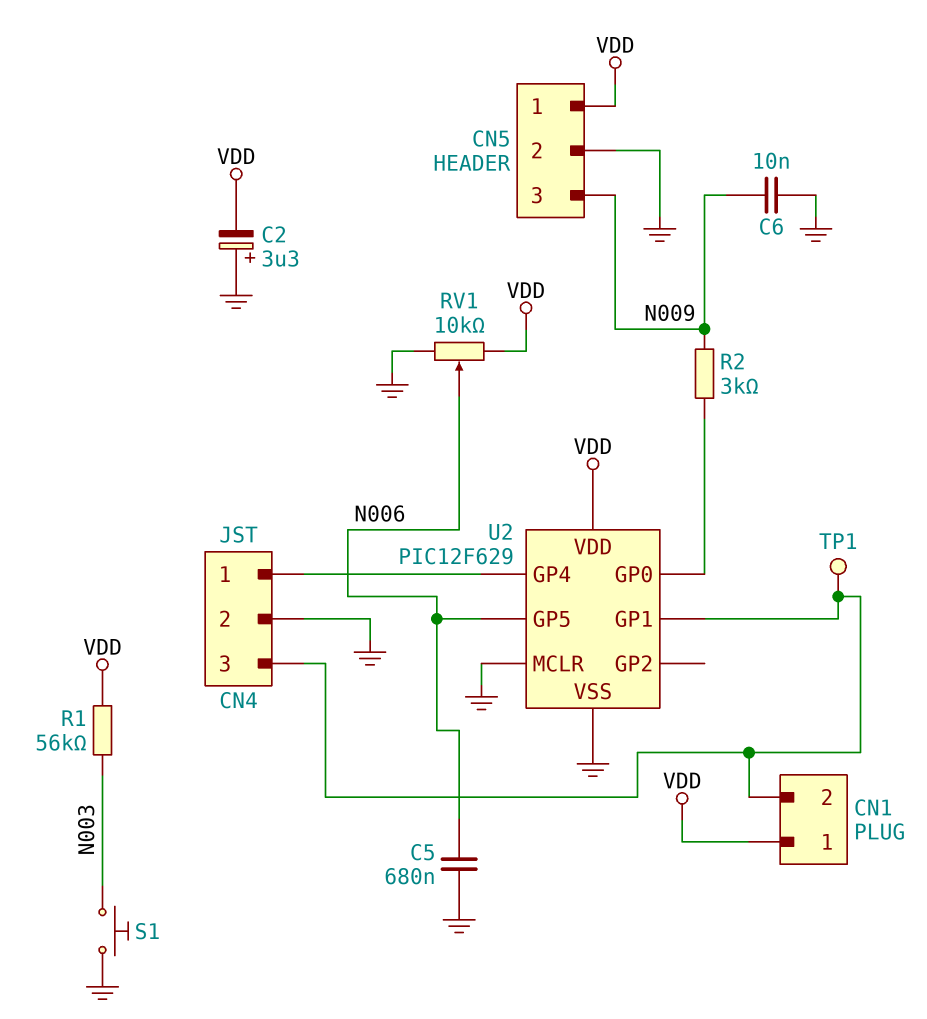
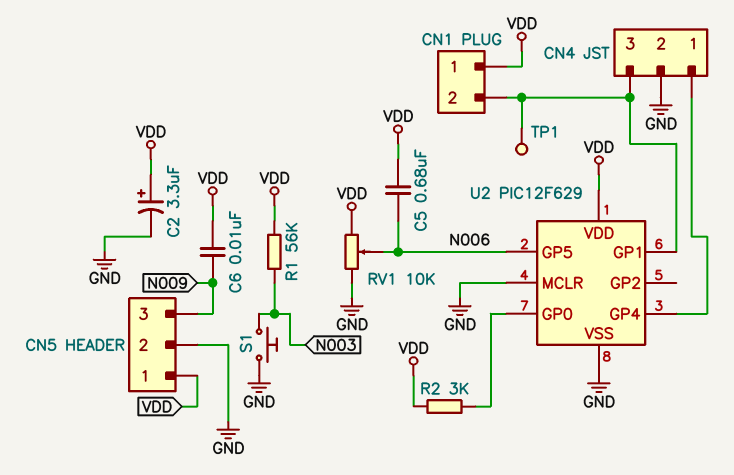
C2: 3.3uF (plus GND, minus VDD) -> 3.3uF (plus VDD, minus GND)
C5: 680nF (GND, N006) -> 680nF (N006, VDD)
C6: 10nF (GND, N009) -> 10nF (N009, VDD)
R2: 3k (N009, U2/GP0) -> 3k (U2/GP0, VDD)

